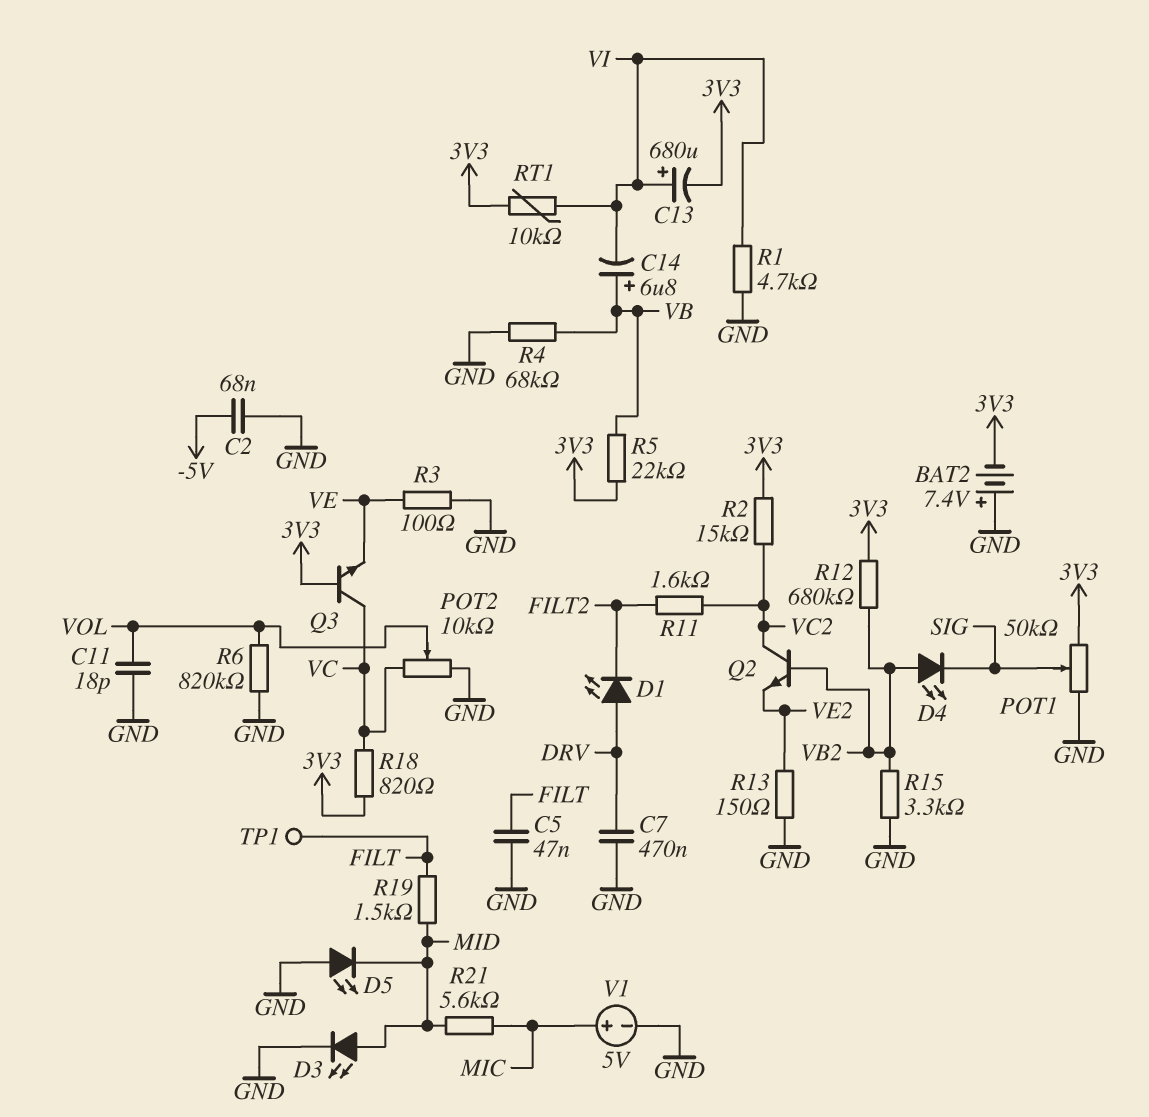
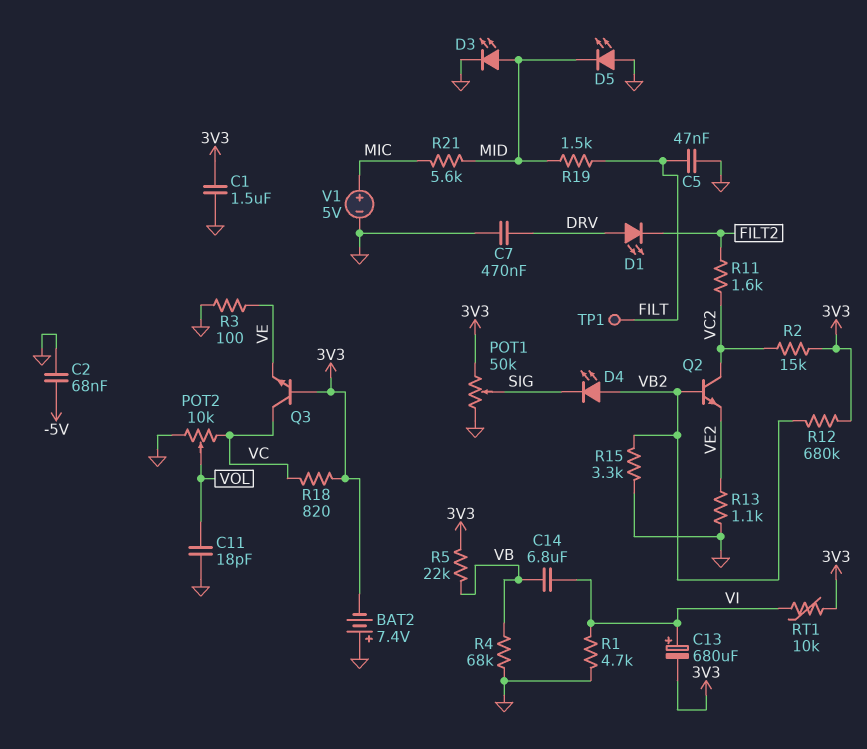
C1: none -> 1.5uF (3V3, GND)
C14: 6.8uF (plus VB, minus VI) -> 6.8uF (VB, VI)
R6: 820k (GND, VOL) -> none
R13: 150 (GND, VE2) -> 1.1k (GND, VE2)

